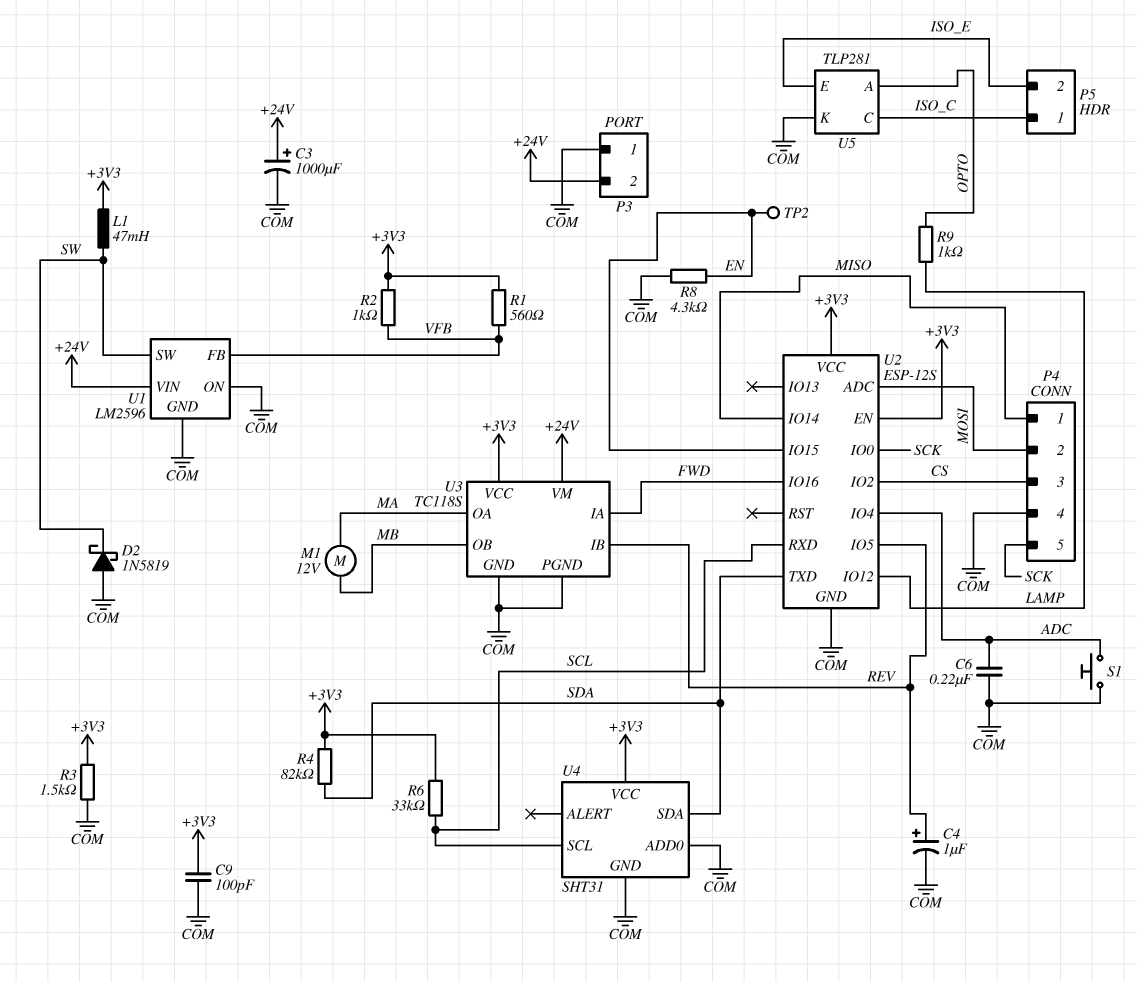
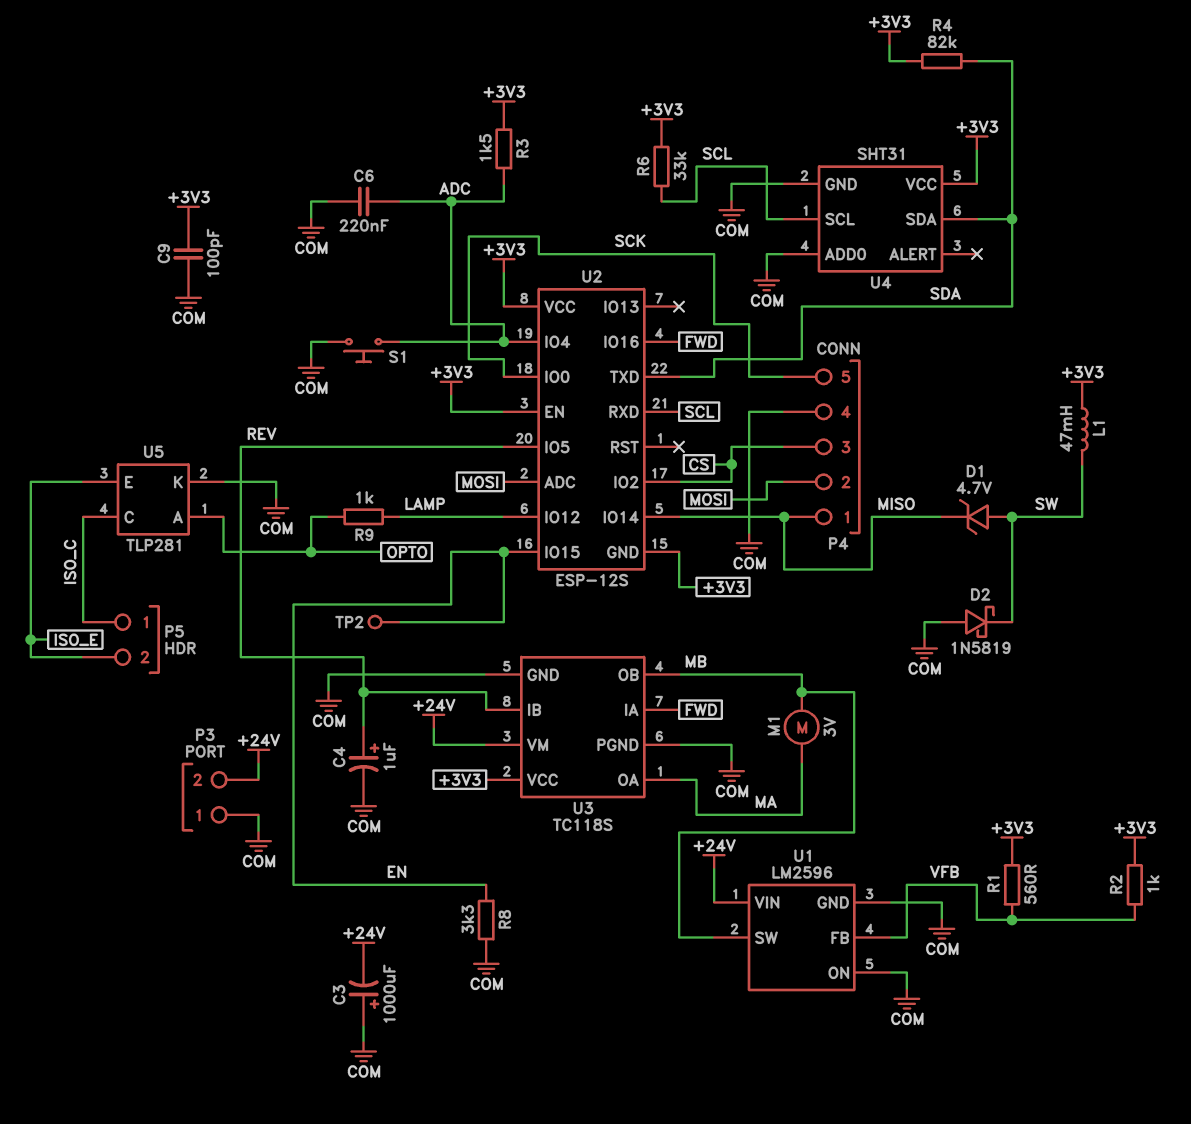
C3: 1000uF (plus +24V, minus COM) -> 1000uF (plus COM, minus +24V)
D1: none -> zener 4.7V (A SW, K MISO)
M1: motor 12V (MA, MB) -> motor 3V (MA, MB)
R3: 1.5k (+3V3, COM) -> 1.5k (+3V3, ADC)
R8: 4.3k (COM, EN) -> 3.3k (COM, EN)
U1 pin SW: SW -> MB
U2 pin GND: COM -> +3V3

